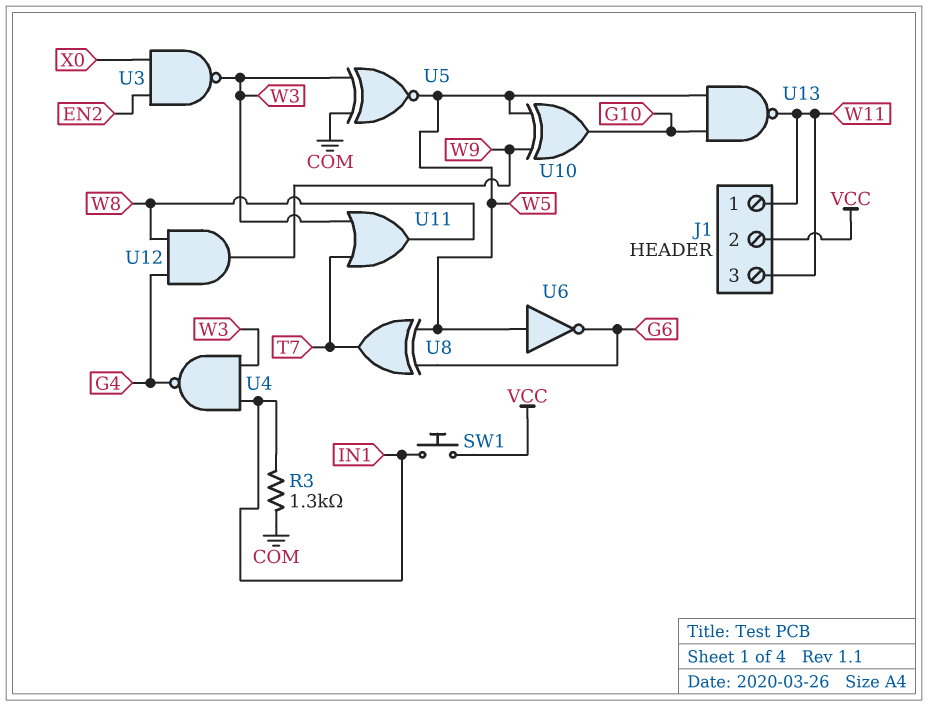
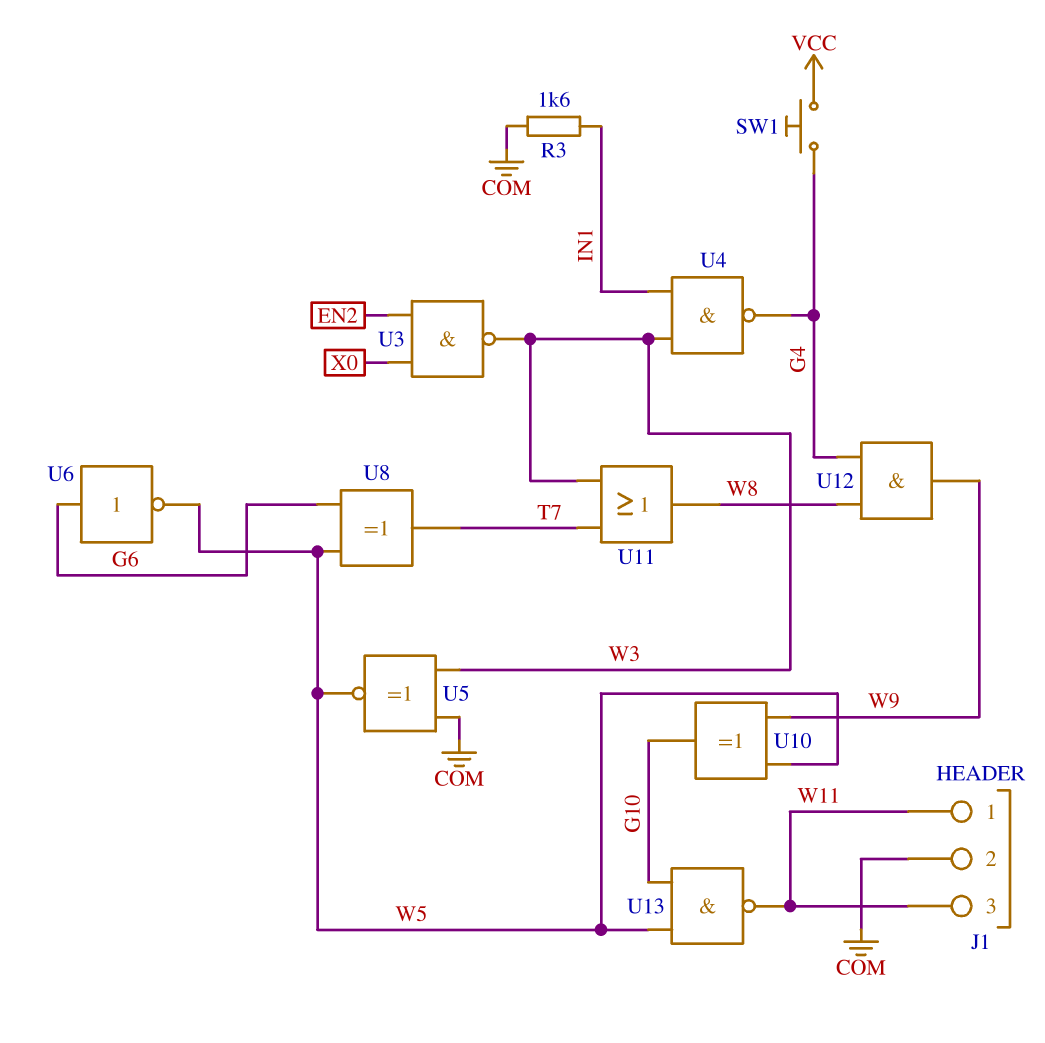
J1 pin 2: VCC -> COM
R3: 1.3k (COM, IN1) -> 1.6k (COM, IN1)
SW1: button (IN1, VCC) -> button (G4, VCC)
U6: NOT (in W5, out G6) -> NOT (in G6, out W5)

